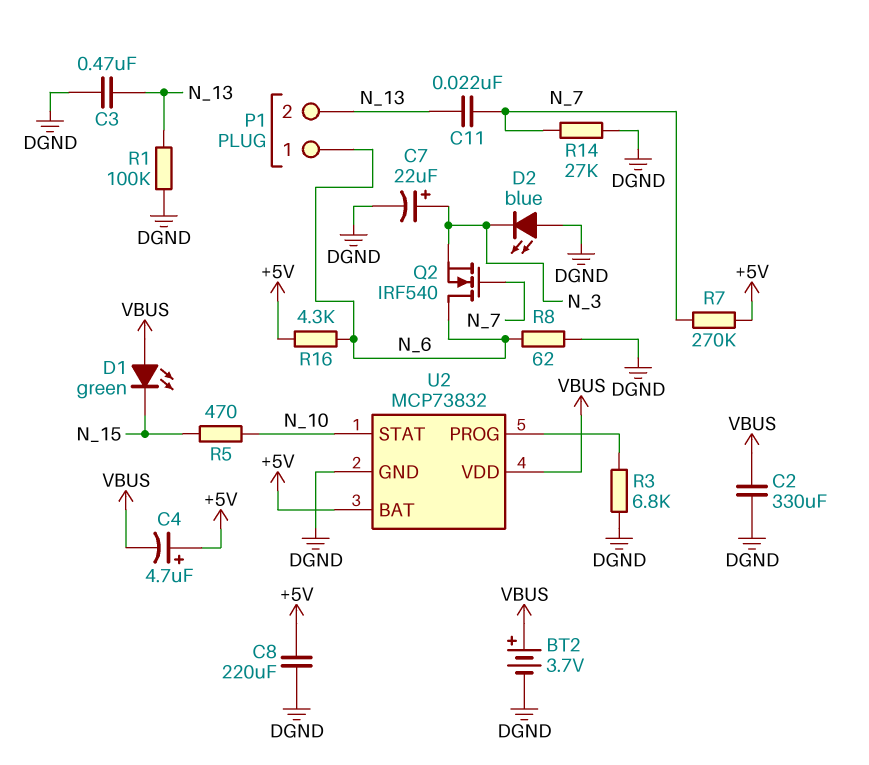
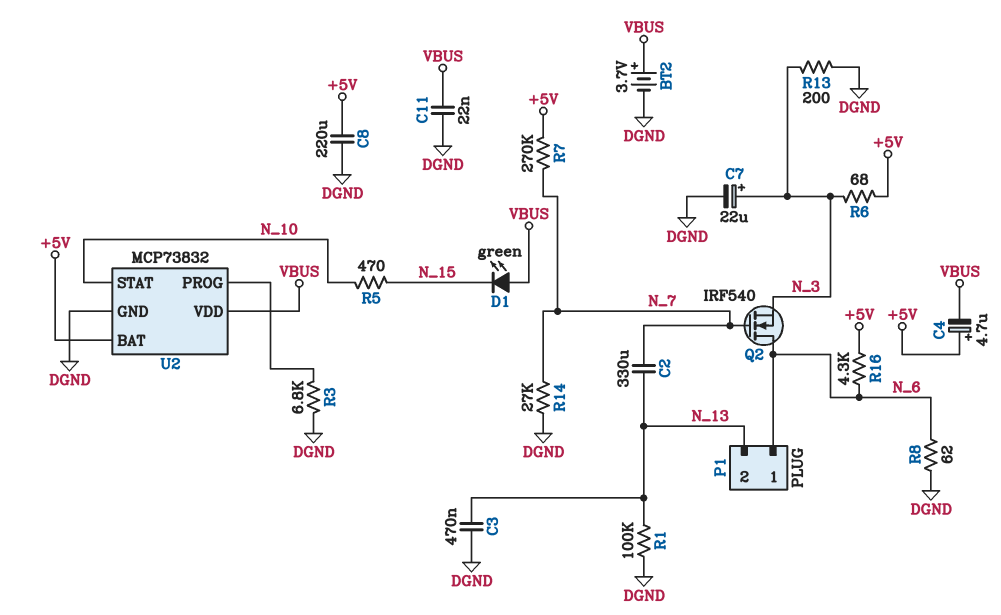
C2: 330uF (DGND, VBUS) -> 330uF (N_7, N_13)
C11: 22nF (N_7, N_13) -> 22nF (DGND, VBUS)
D2: LED blue (A DGND, K N_3) -> none
R6: none -> 68 (+5V, N_3)
R13: none -> 200 (DGND, N_3)

